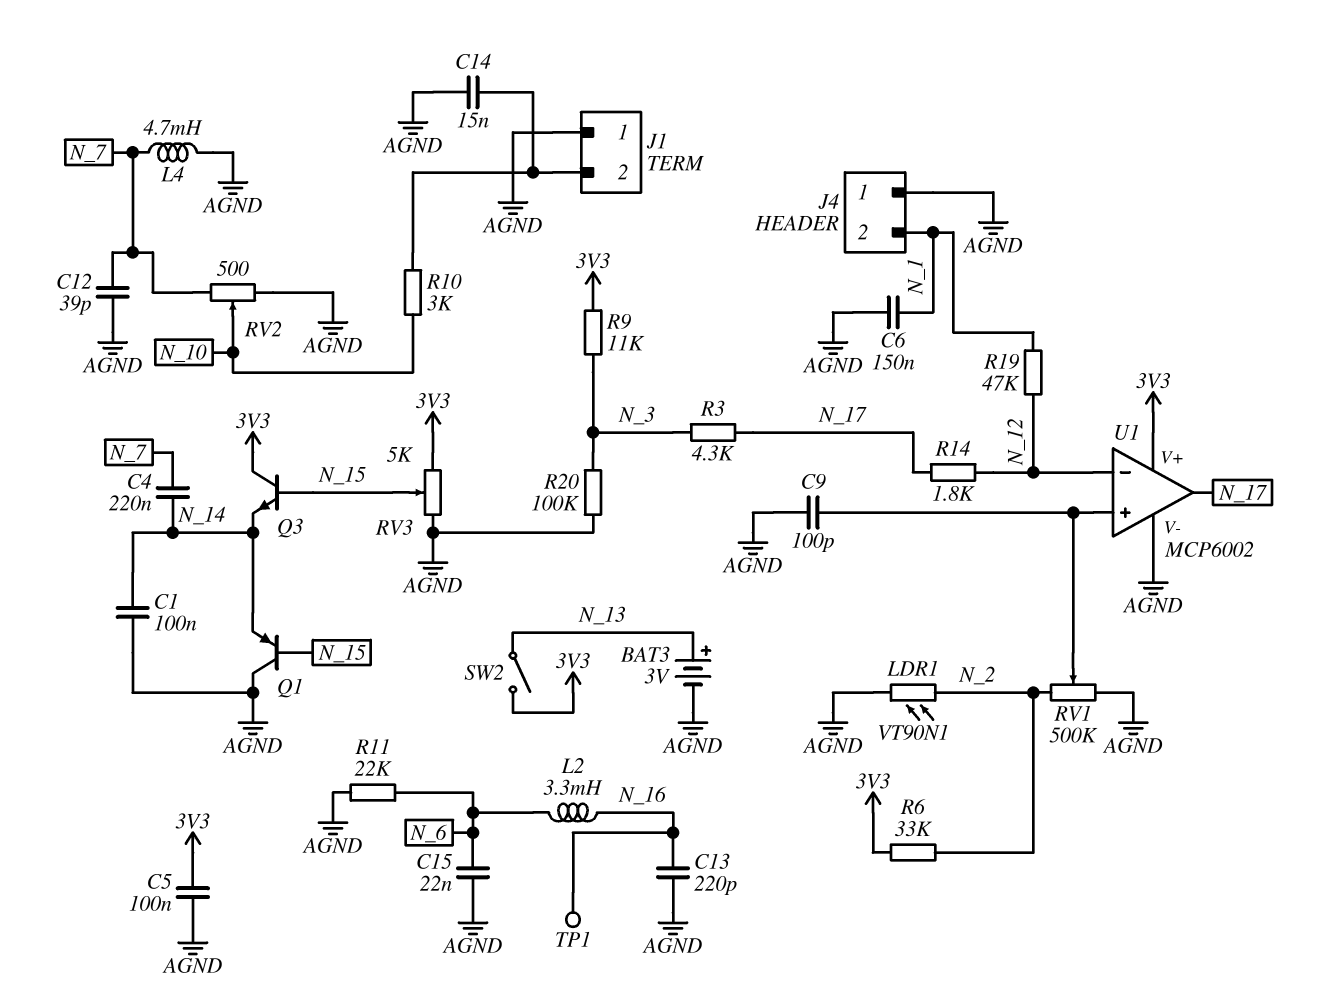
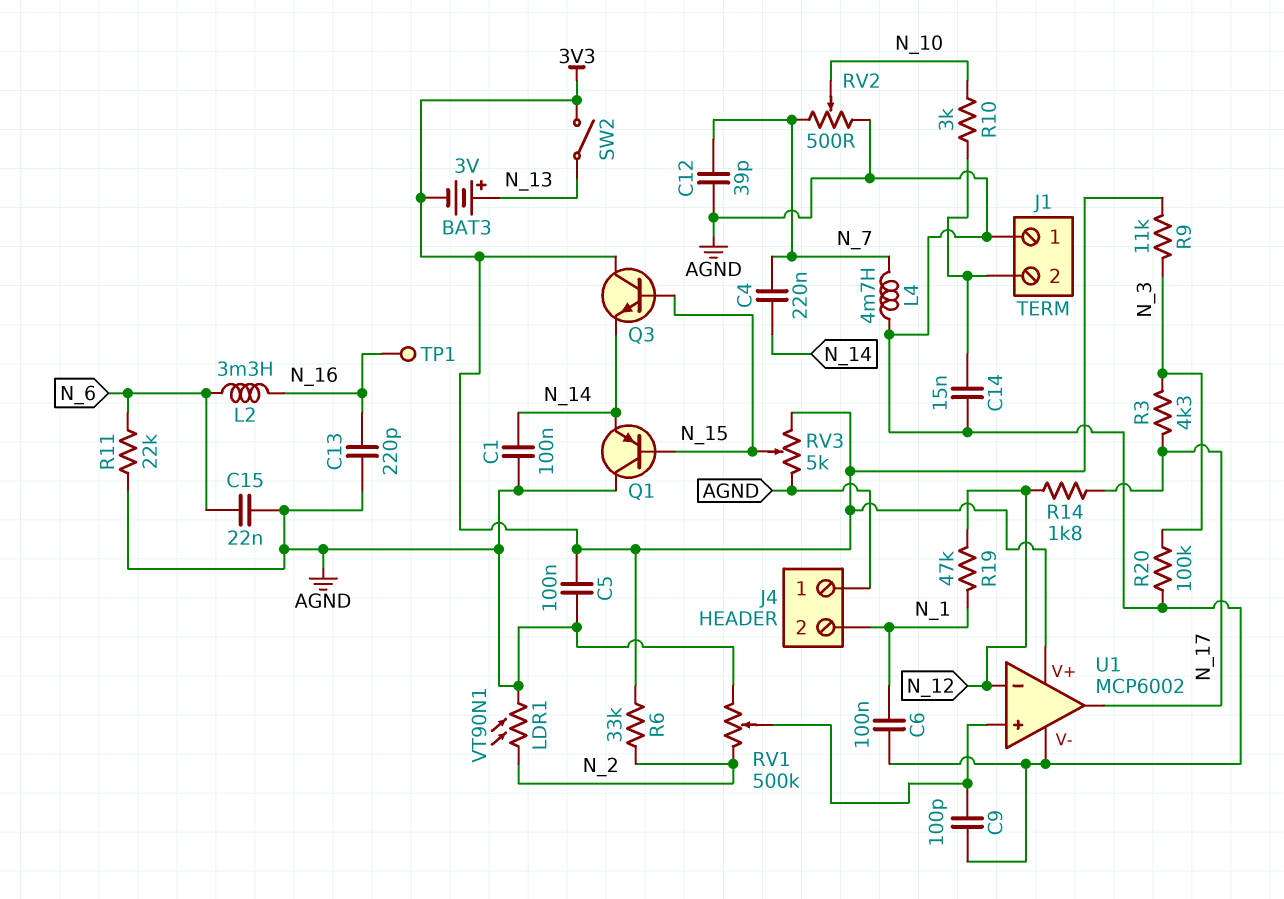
BAT3: 3V (plus N_13, minus AGND) -> 3V (plus N_13, minus 3V3)
C6: 150nF (AGND, N_1) -> 100nF (AGND, N_1)

